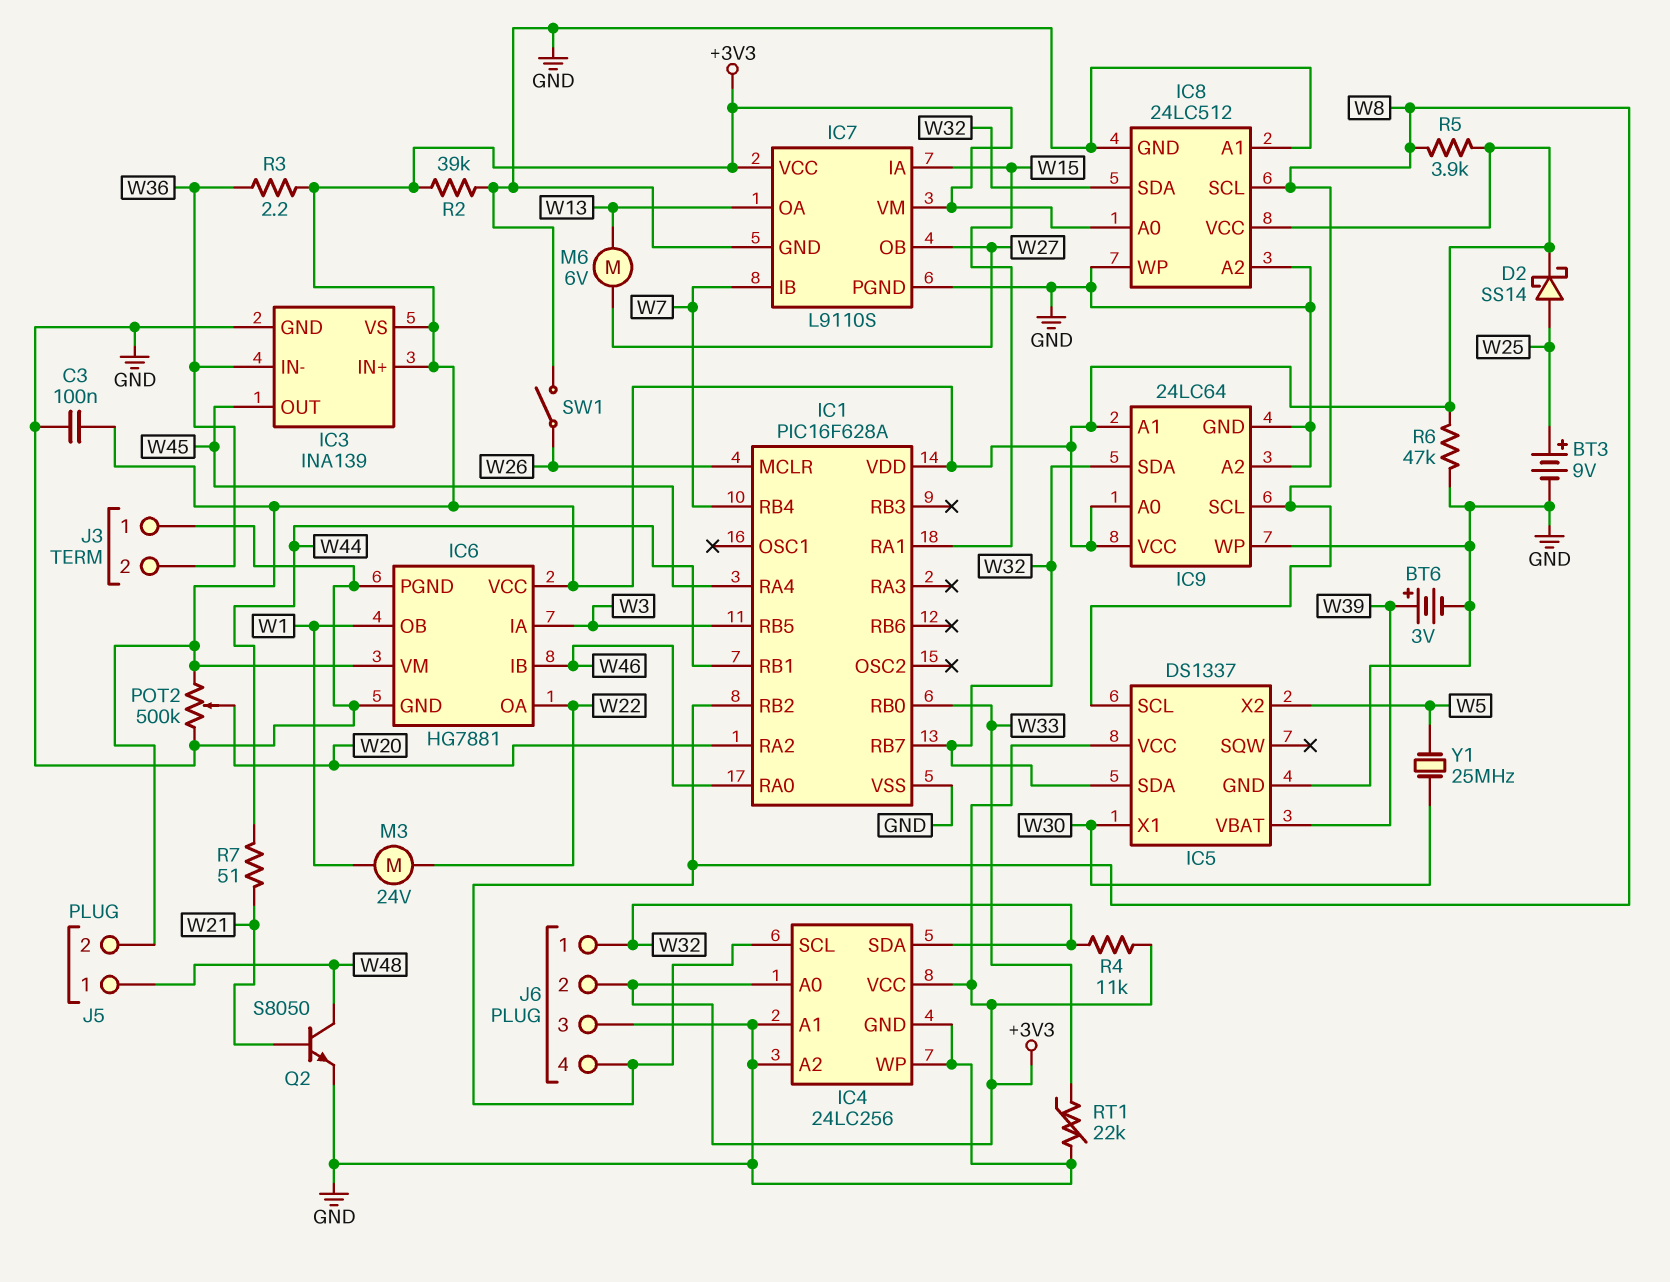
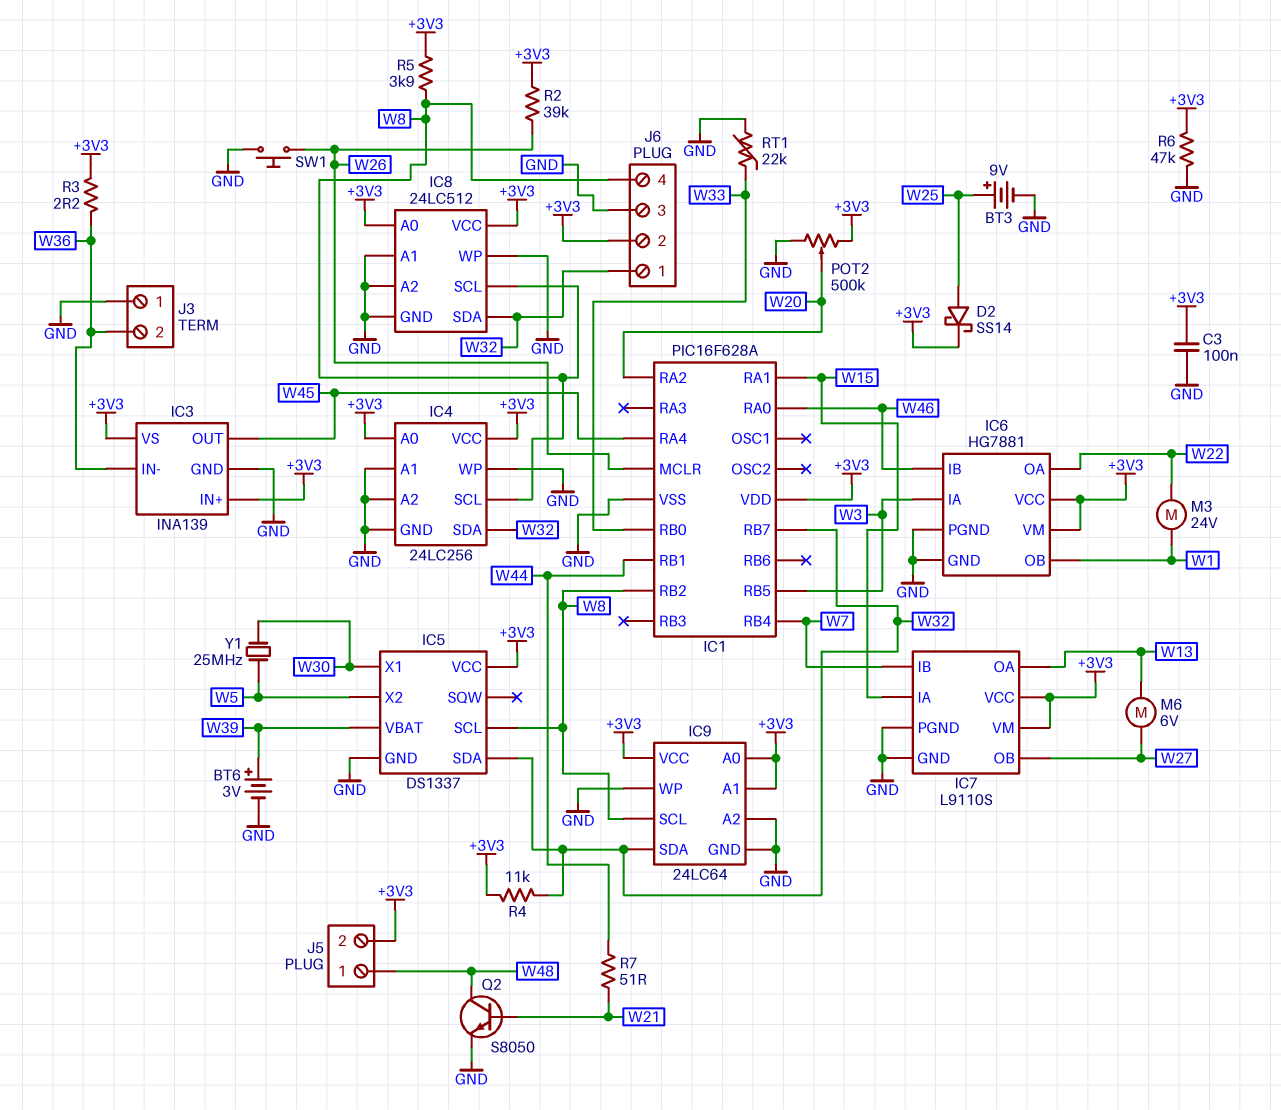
R2: 39k (+3V3, GND) -> 39k (+3V3, W26)
SW1: switch (GND, W26) -> button (GND, W26)

